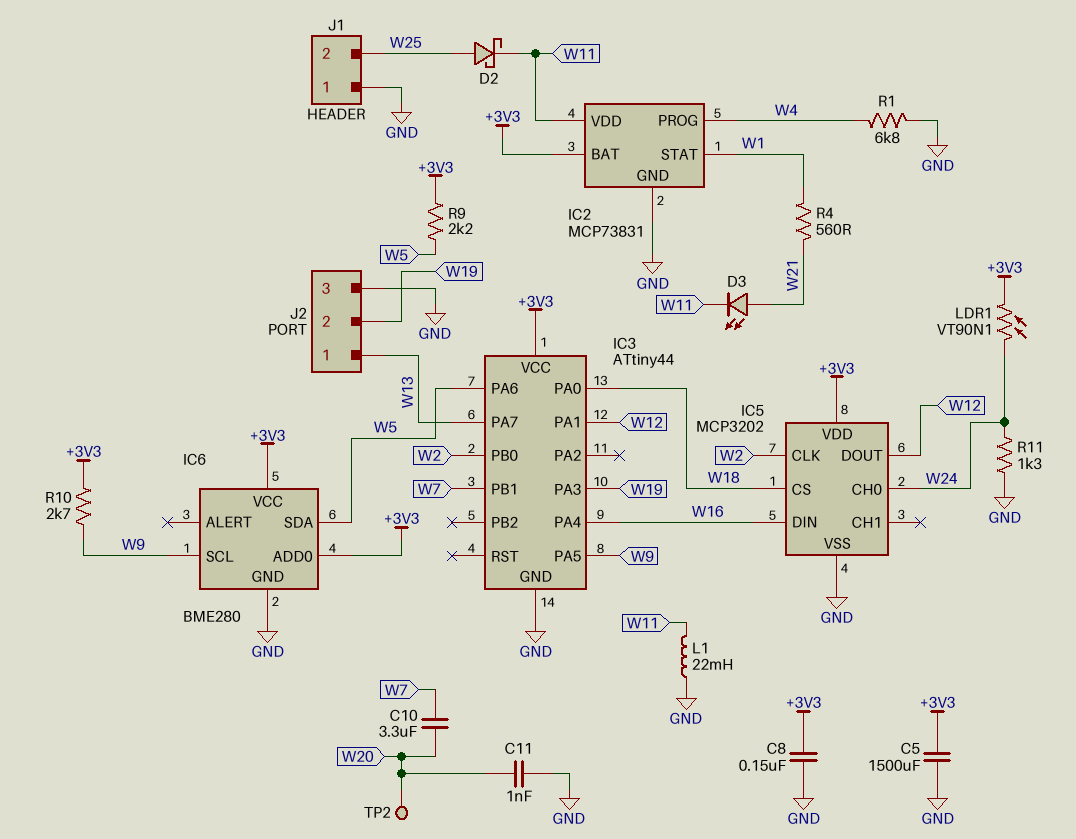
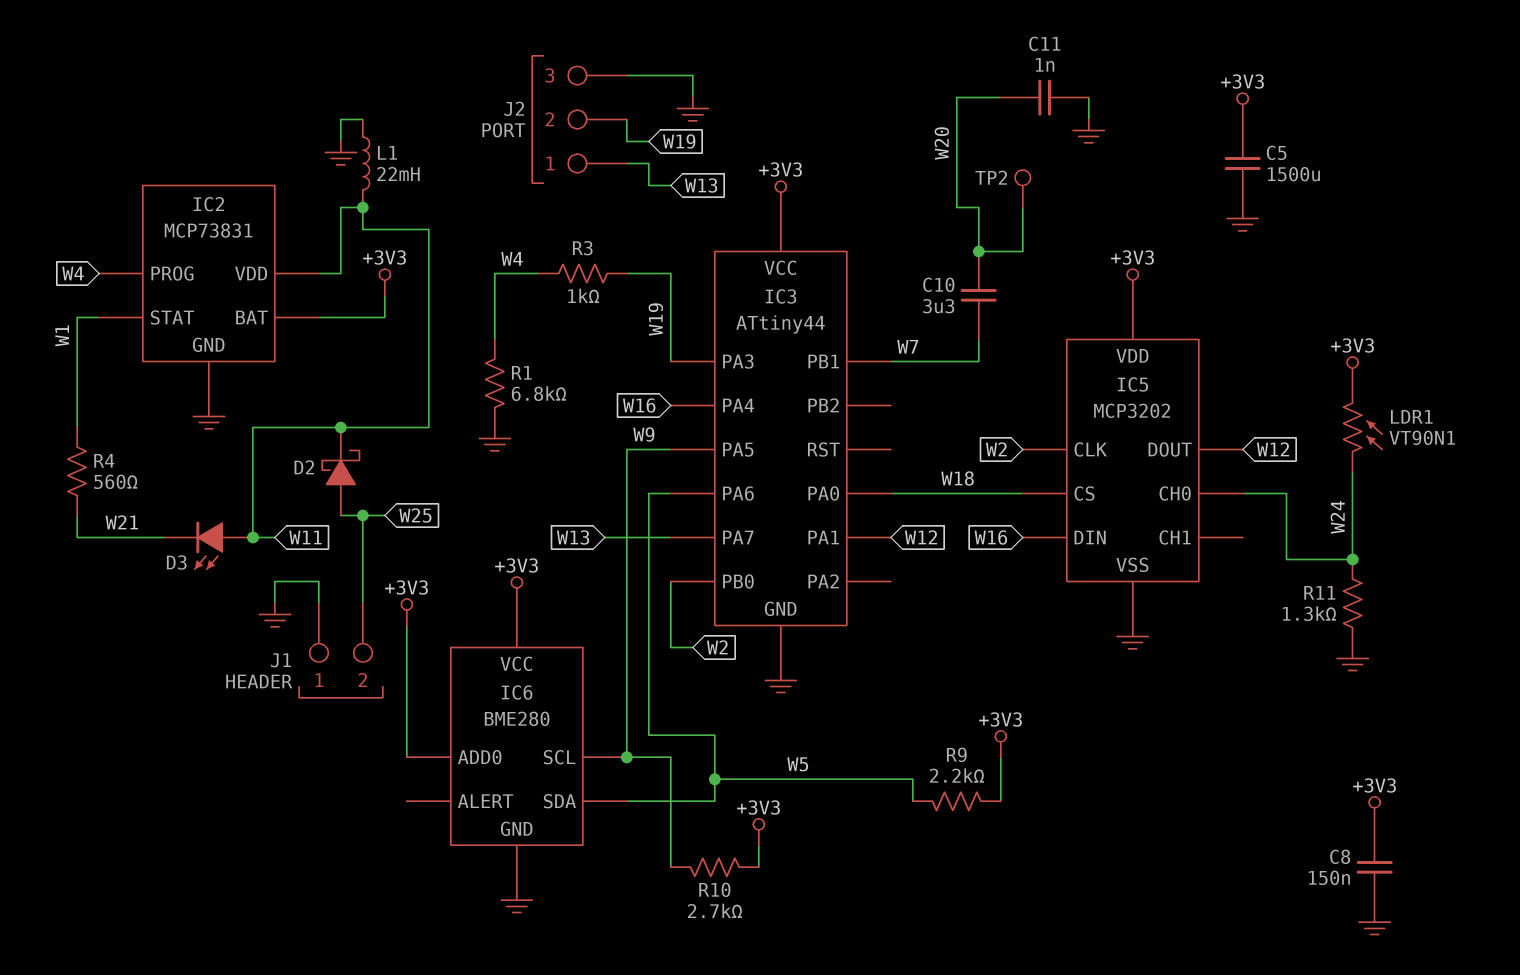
D3: LED (A W21, K W11) -> LED (A W11, K W21)
R3: none -> 1k (W4, W19)

